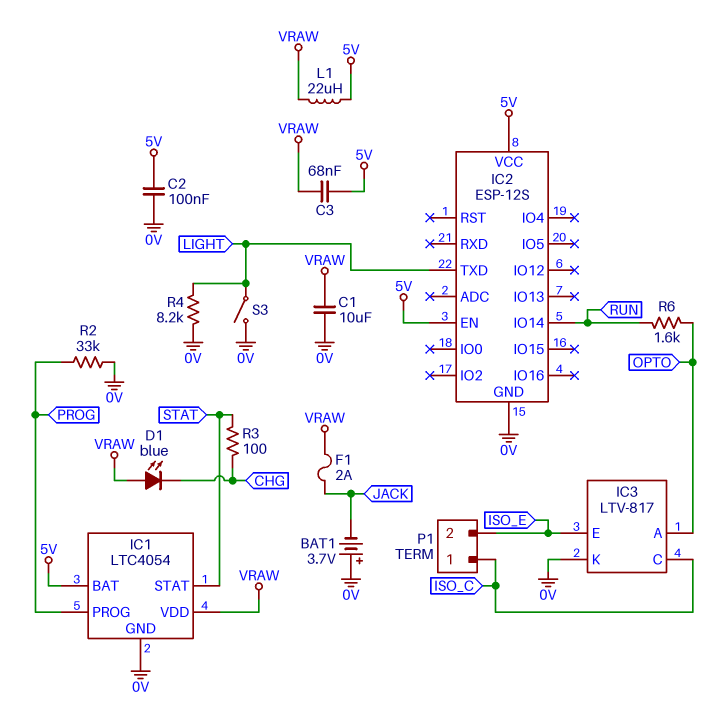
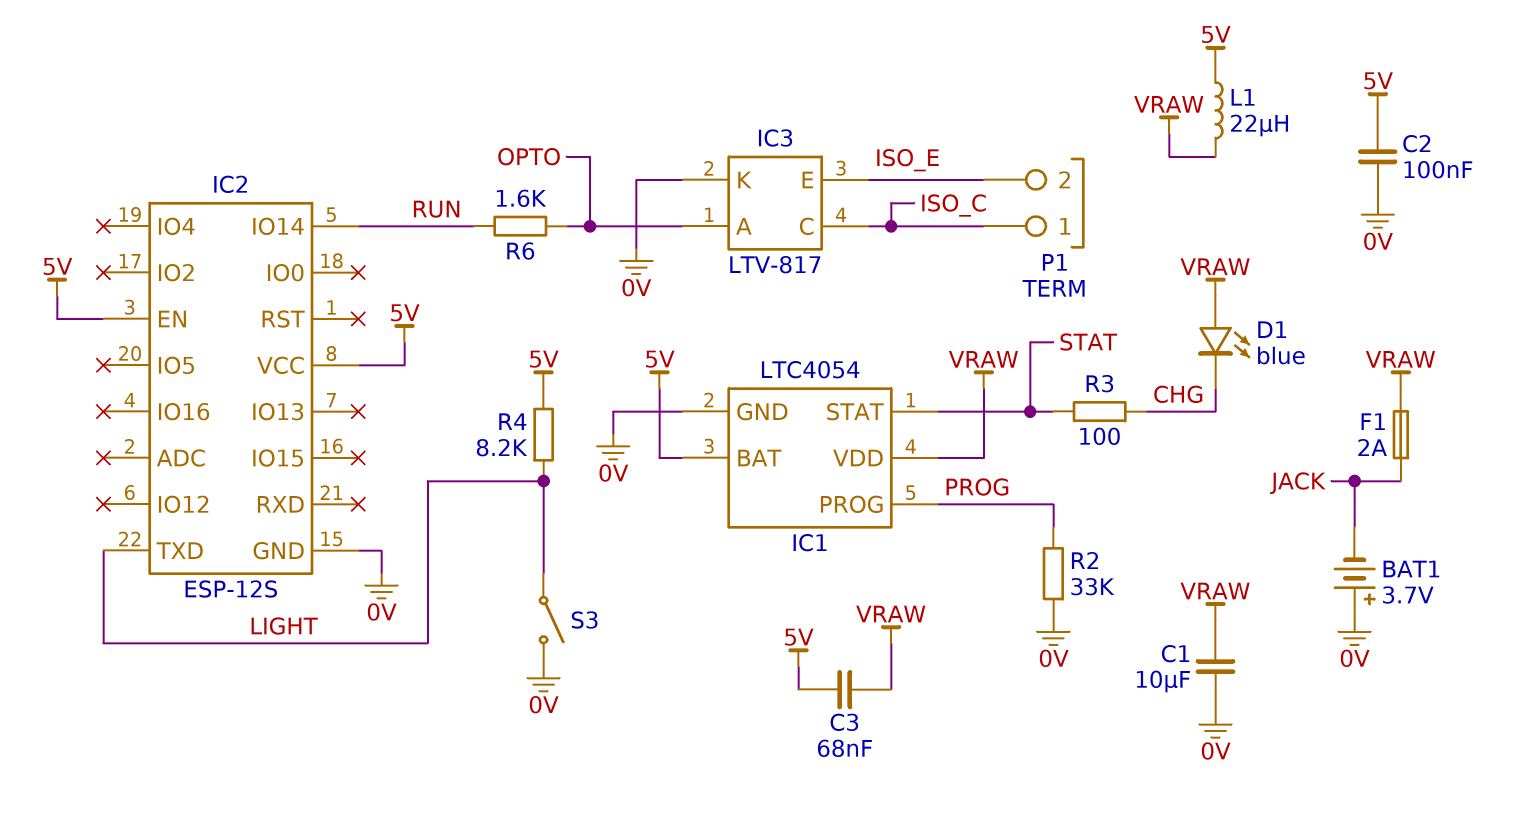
R4: 8.2k (0V, LIGHT) -> 8.2k (5V, LIGHT)

